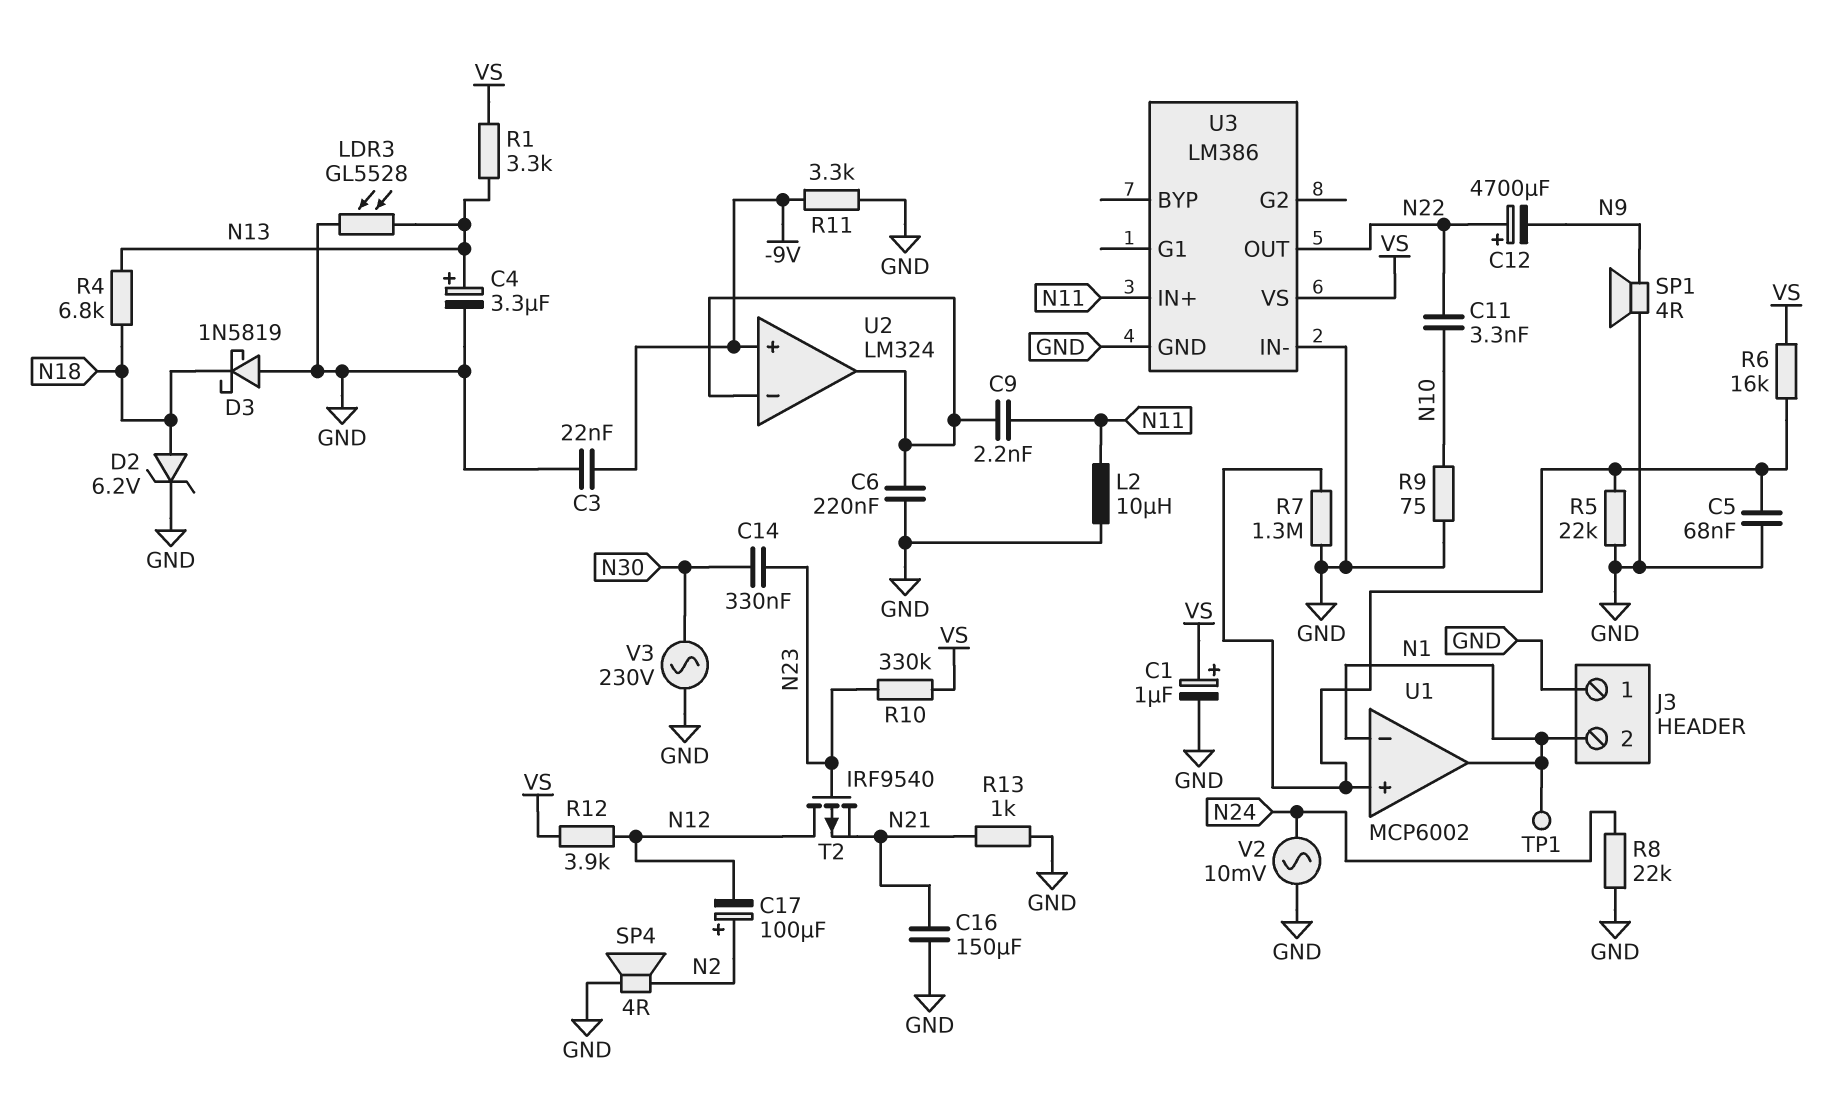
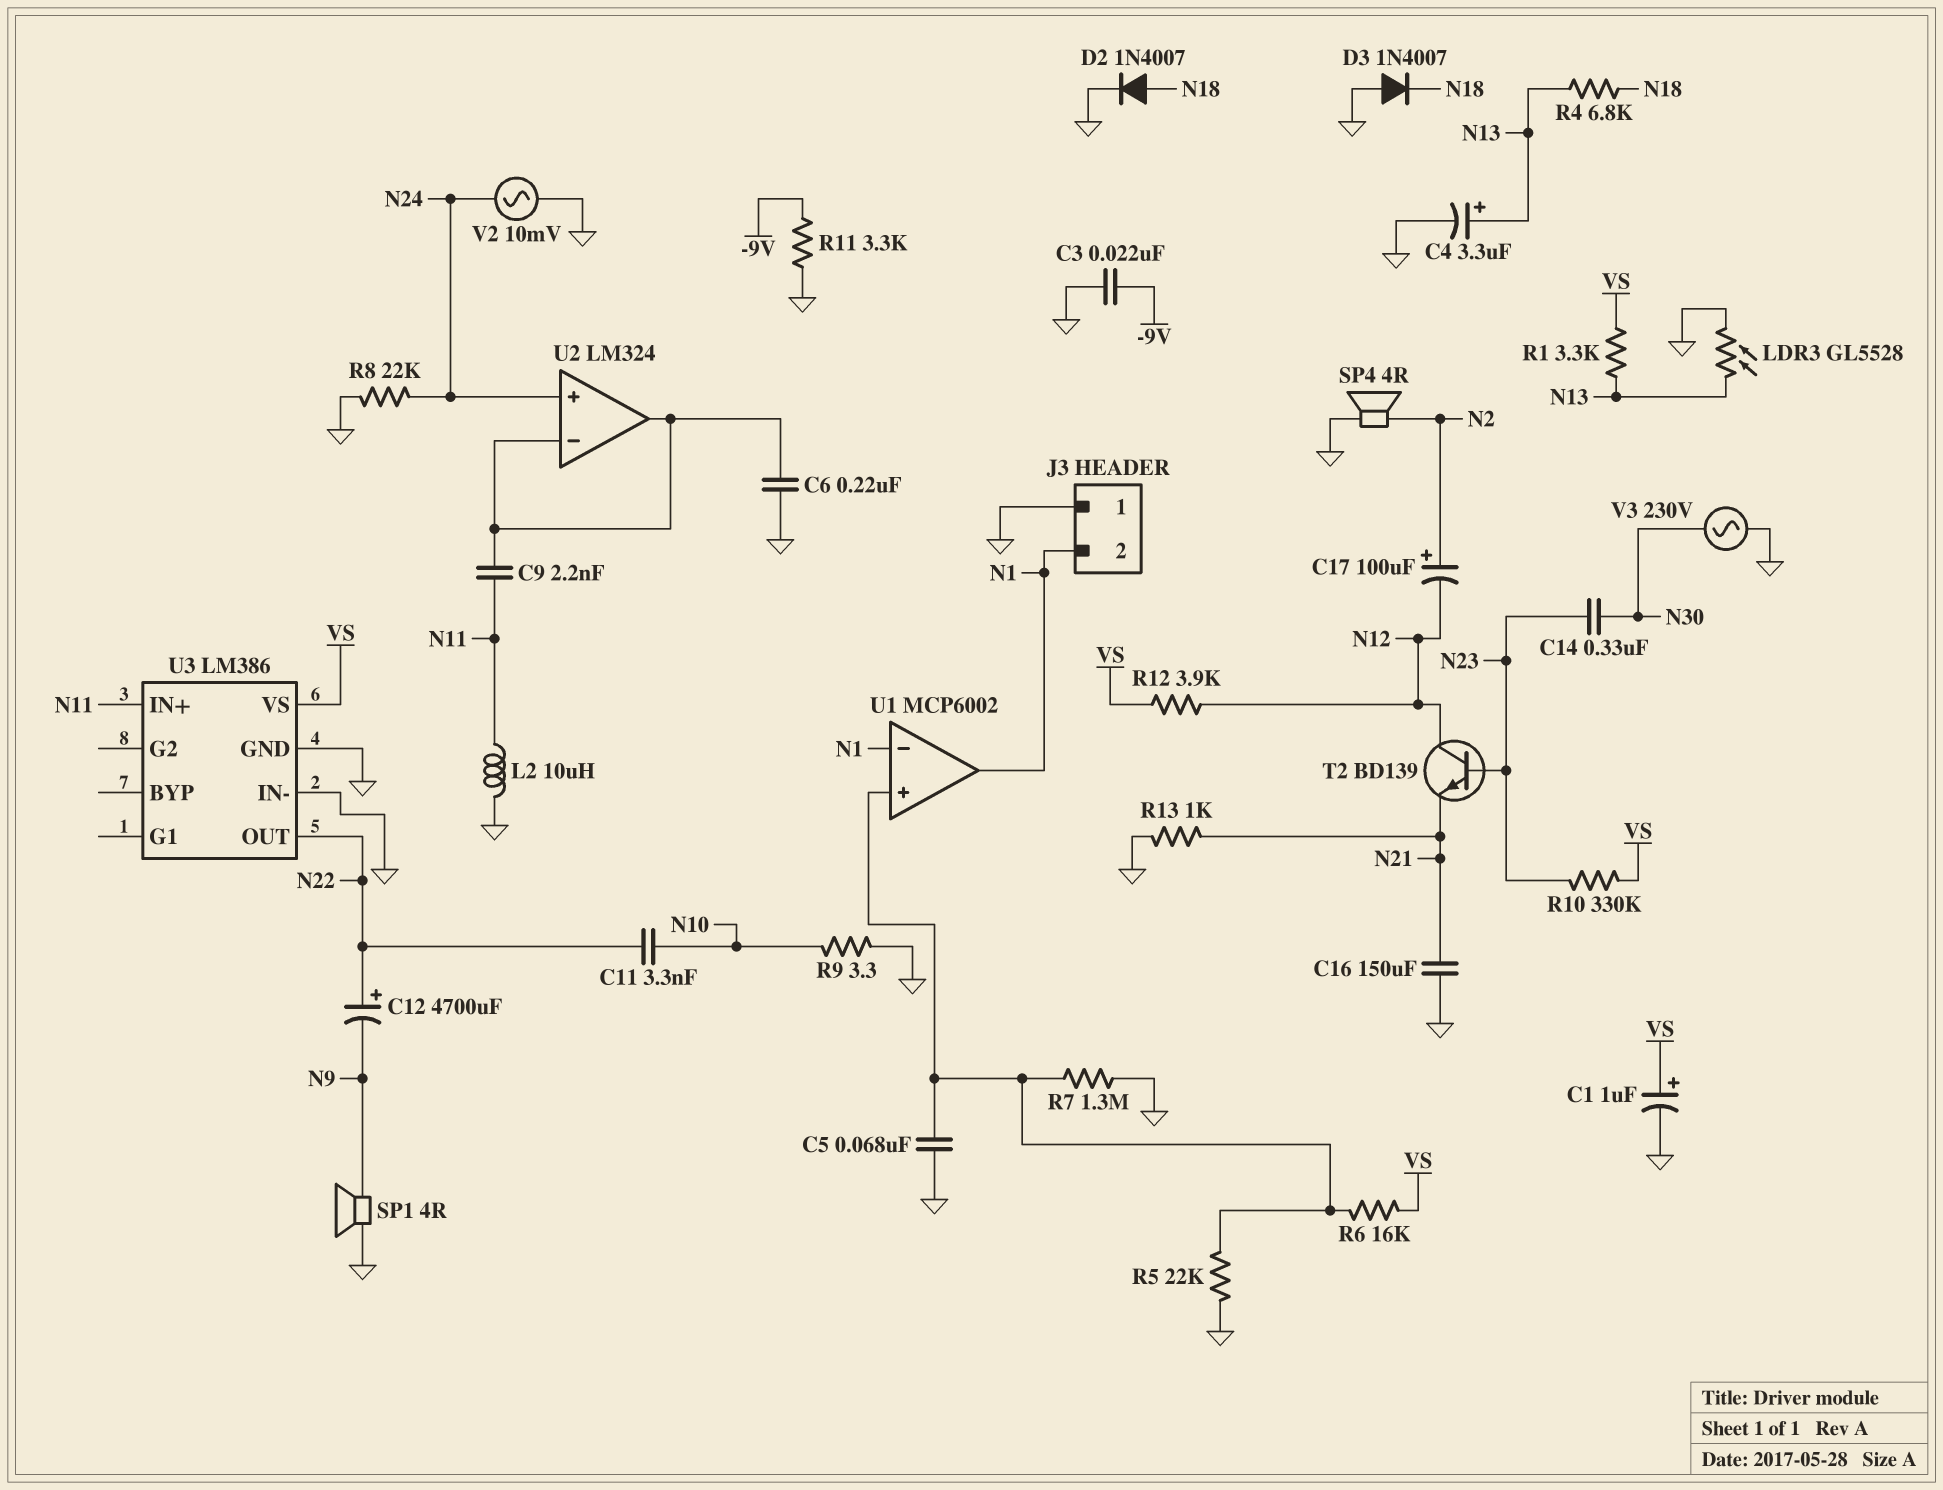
D2: zener 6.2V (A N18, K GND) -> diode 1N4007 (A N18, K GND)
D3: schottky 1N5819 (A GND, K N18) -> diode 1N4007 (A GND, K N18)
R9: 75 (GND, N10) -> 3.3 (GND, N10)
T2: PMOS IRF9540 (G N23, D N12, S N21) -> NPN BD139 (B N23, C N12, E N21)
TP1: test point (N1) -> none
U2 pin in+: -9V -> N24

